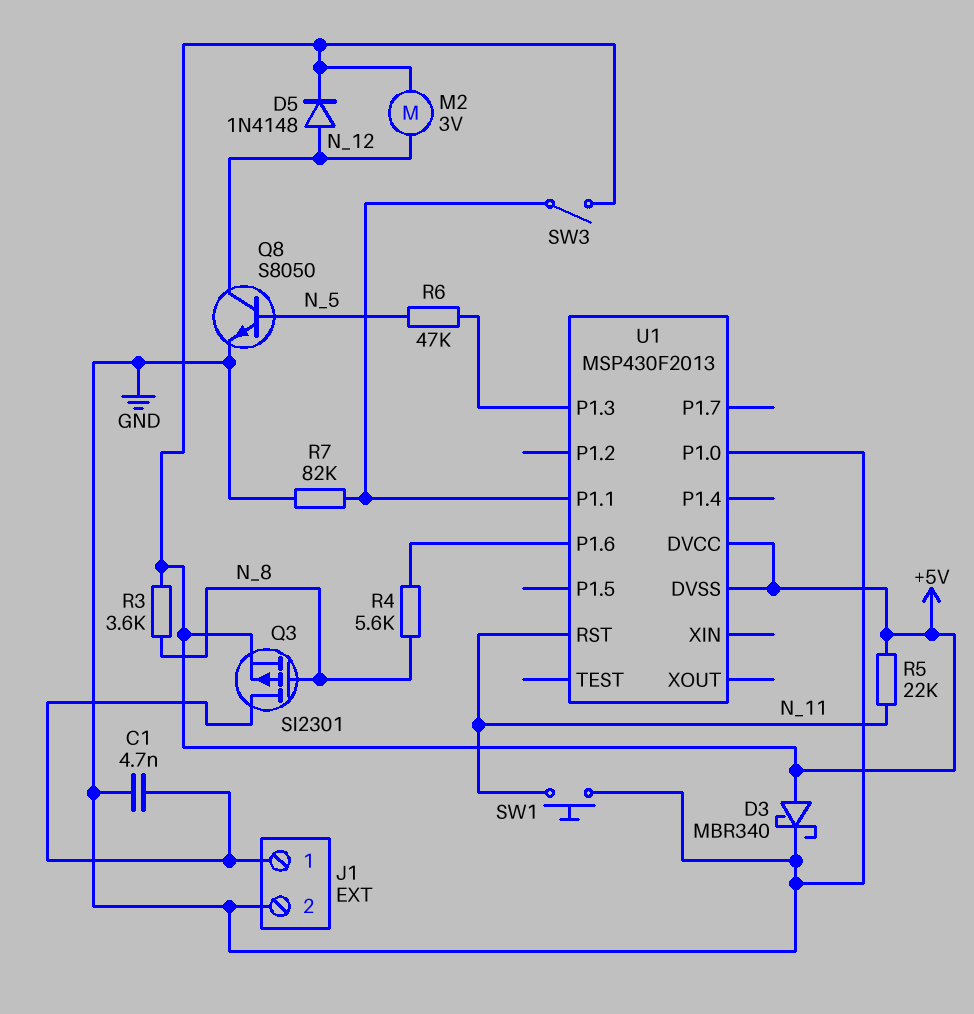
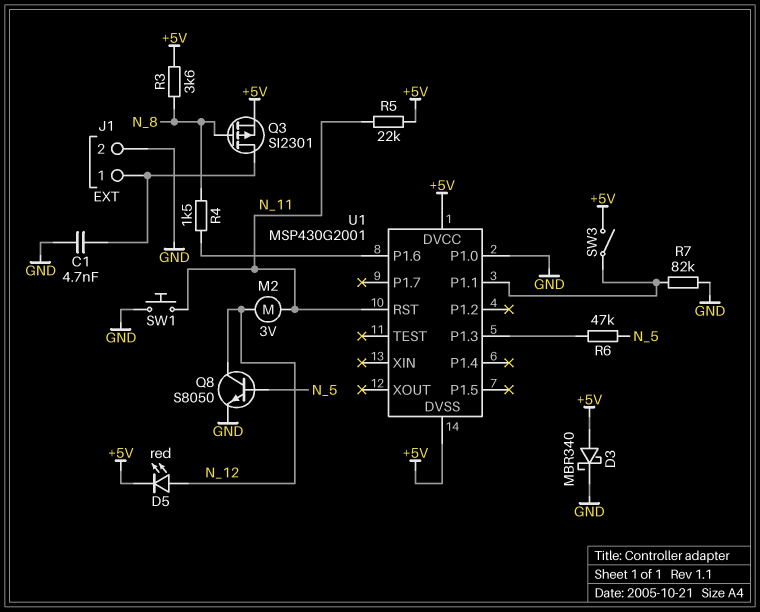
D5: diode 1N4148 (A N_12, K +5V) -> LED red (A N_12, K +5V)
M2: motor 3V (+5V, N_12) -> motor 3V (N_11, N_12)
R4: 5.6k (N_8, U1/P1.6) -> 1.5k (N_8, U1/P1.6)
U1: MSP430F2013 -> MSP430G2001

